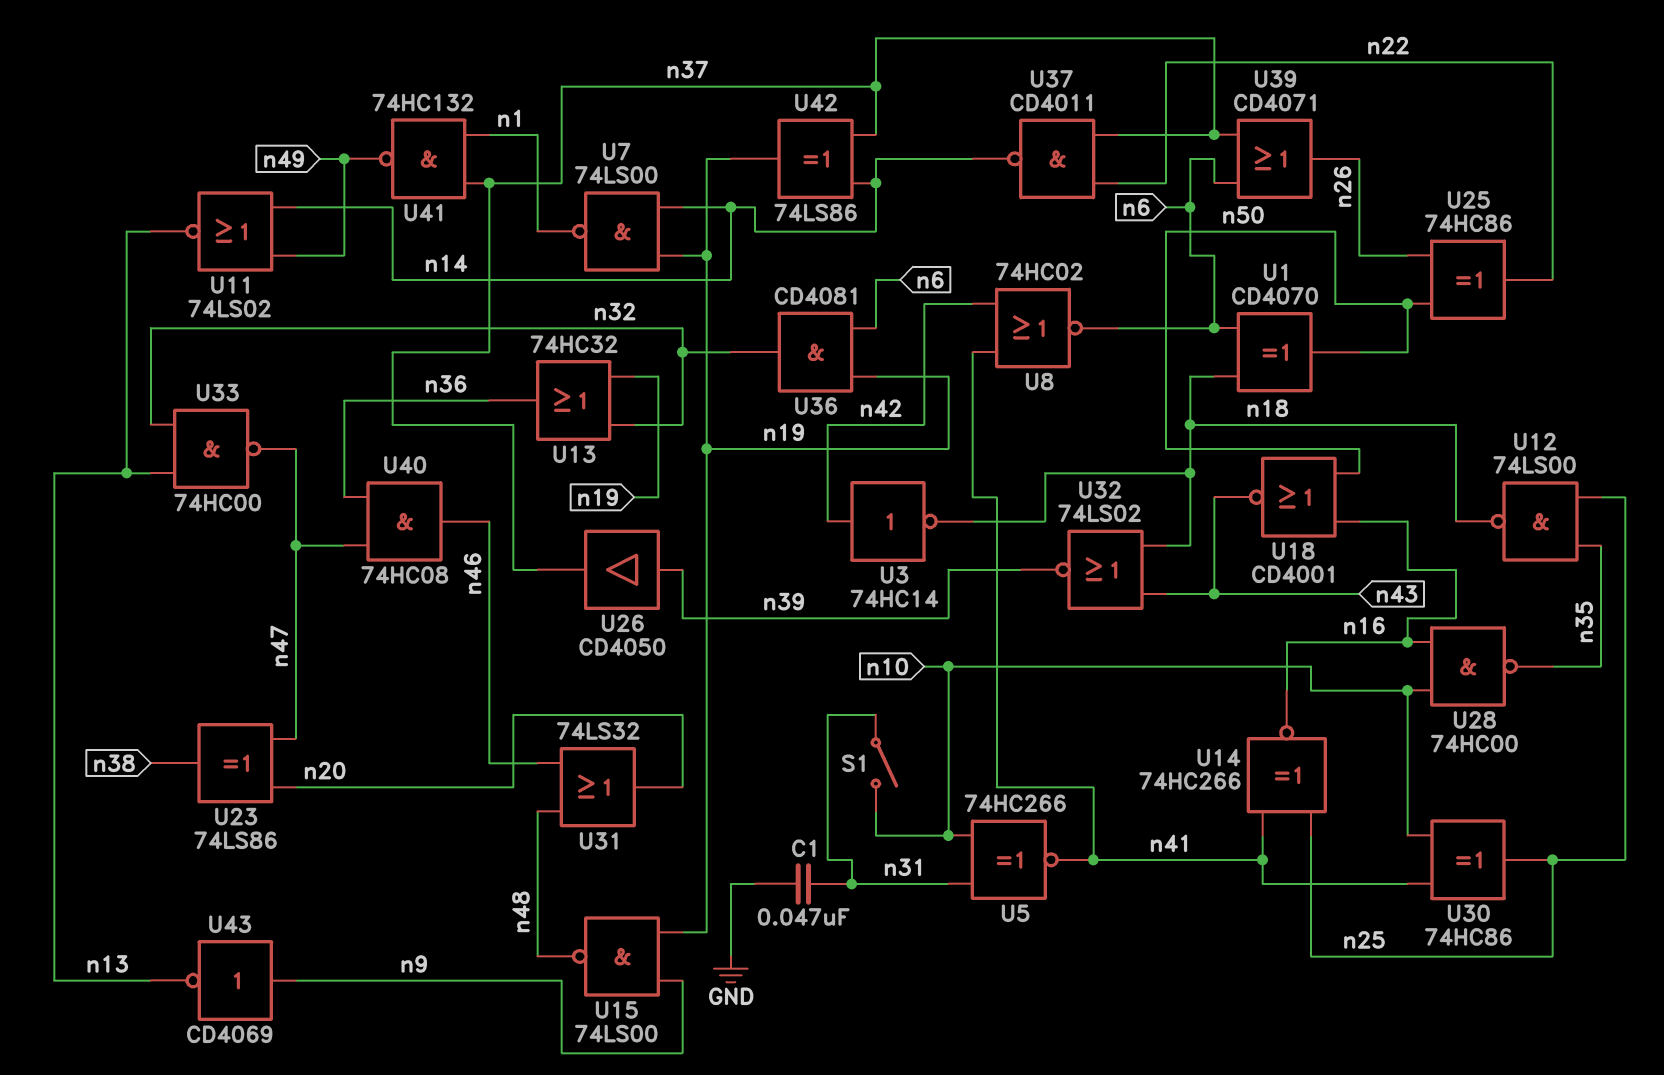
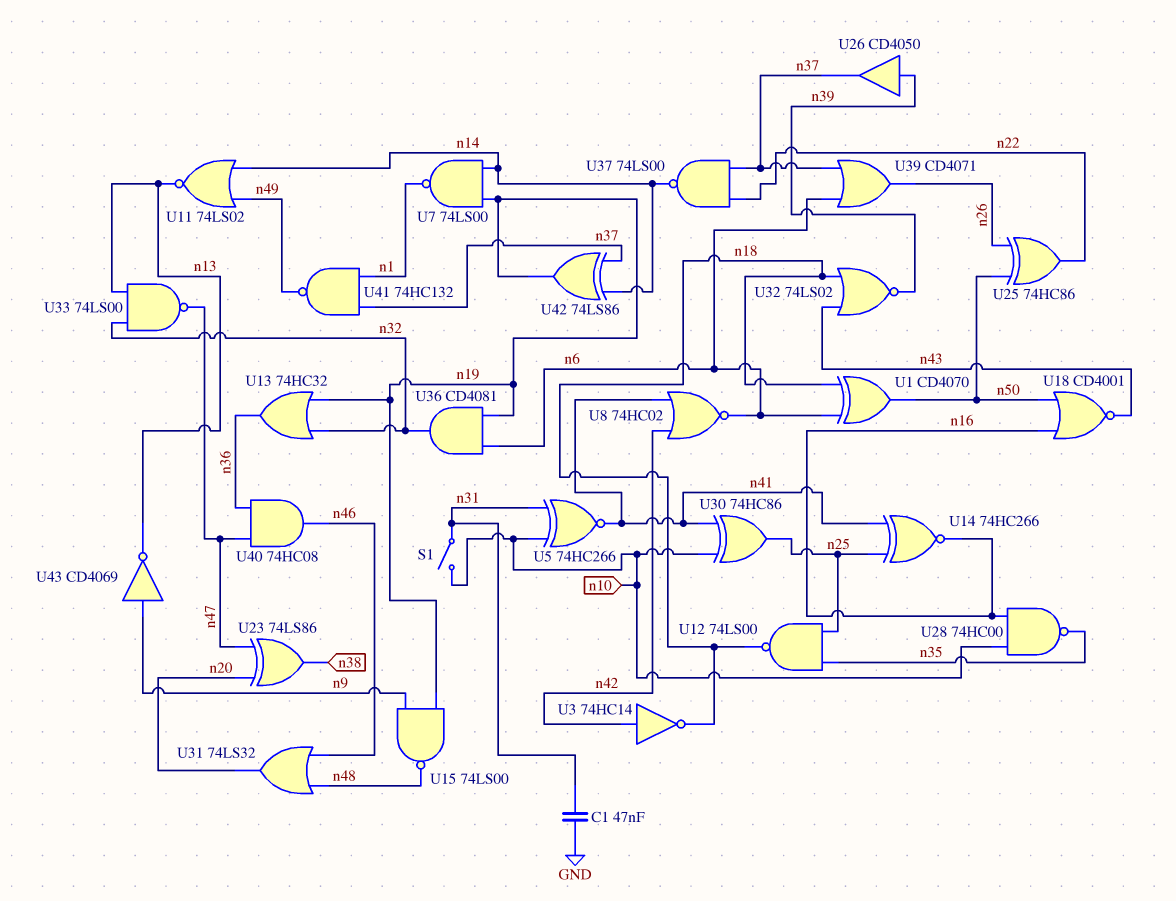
U33: NAND 74HC00 (in n13, in n32, out n47) -> NAND 74LS00 (in n13, in n32, out n47)
U37: NAND CD4011 (in n22, in n37, out n14) -> NAND 74LS00 (in n22, in n37, out n14)

